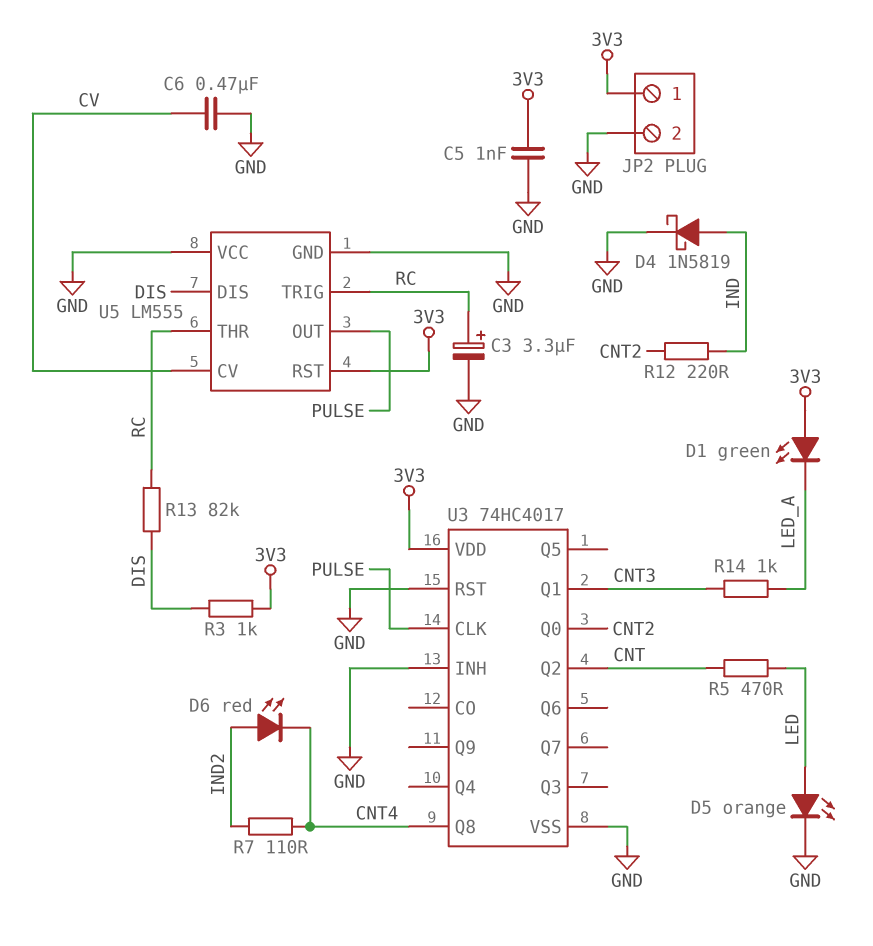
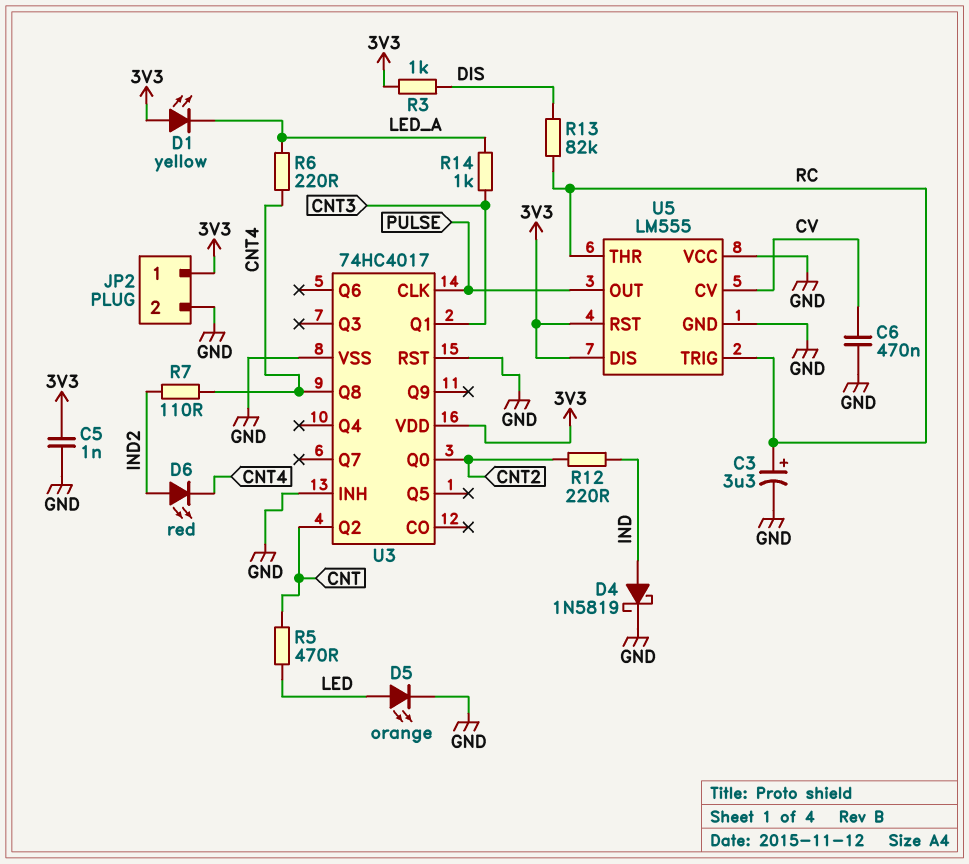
D1: LED green (A 3V3, K LED_A) -> LED yellow (A 3V3, K LED_A)
R6: none -> 220 (CNT4, LED_A)
U5 pin DIS: DIS -> 3V3

